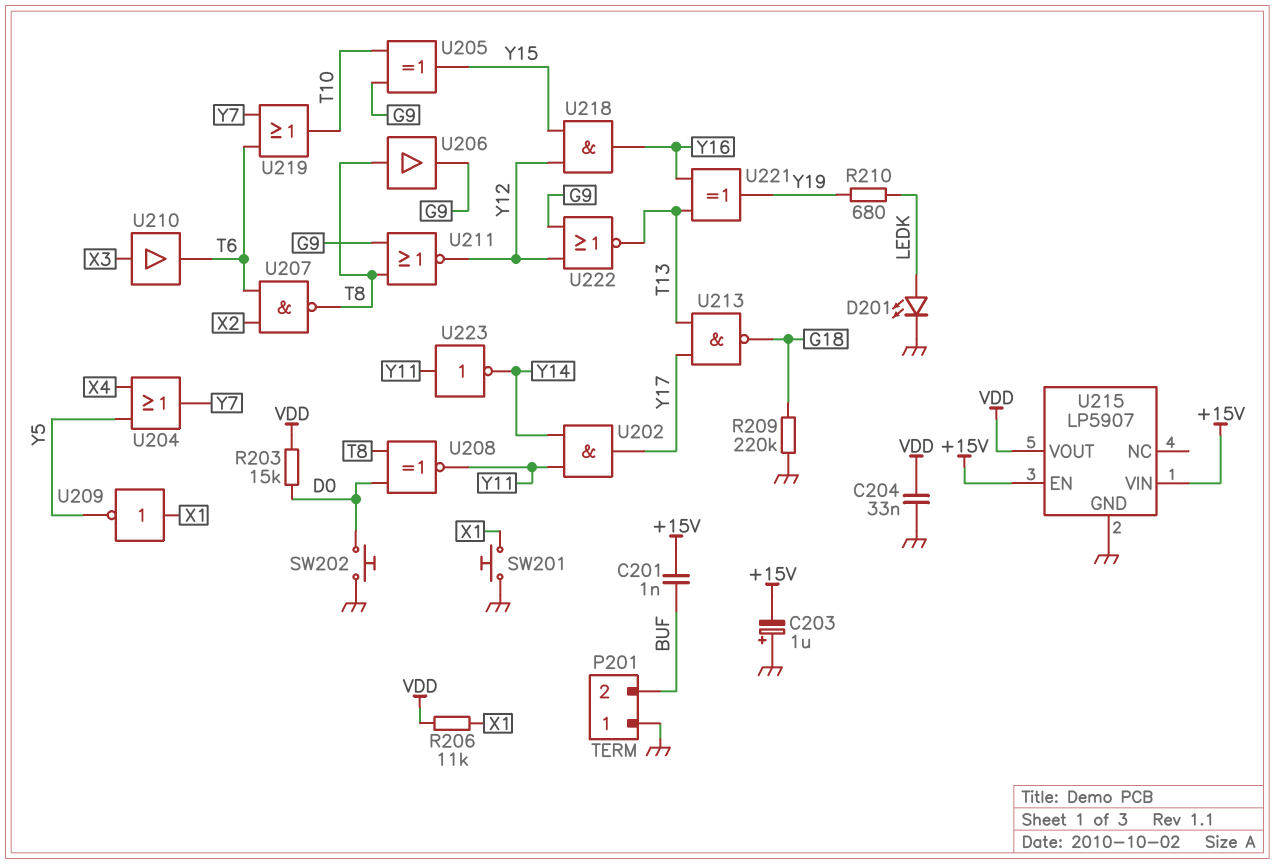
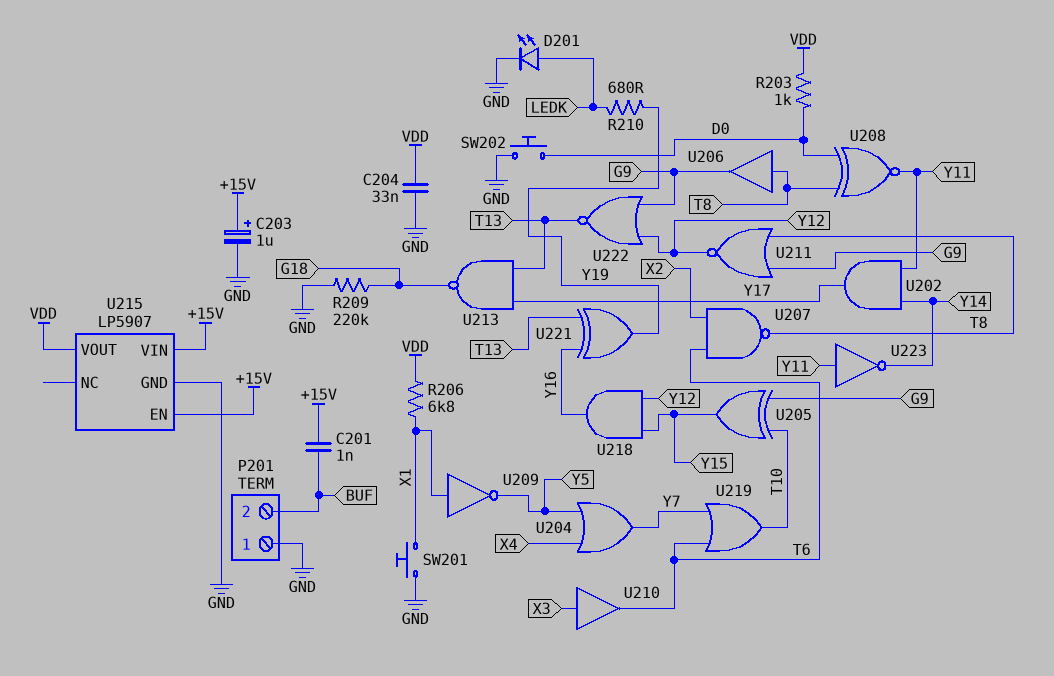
C203: 1uF (plus GND, minus +15V) -> 1uF (plus +15V, minus GND)
R203: 15k (D0, VDD) -> 1k (D0, VDD)
R206: 11k (VDD, X1) -> 6.8k (VDD, X1)

